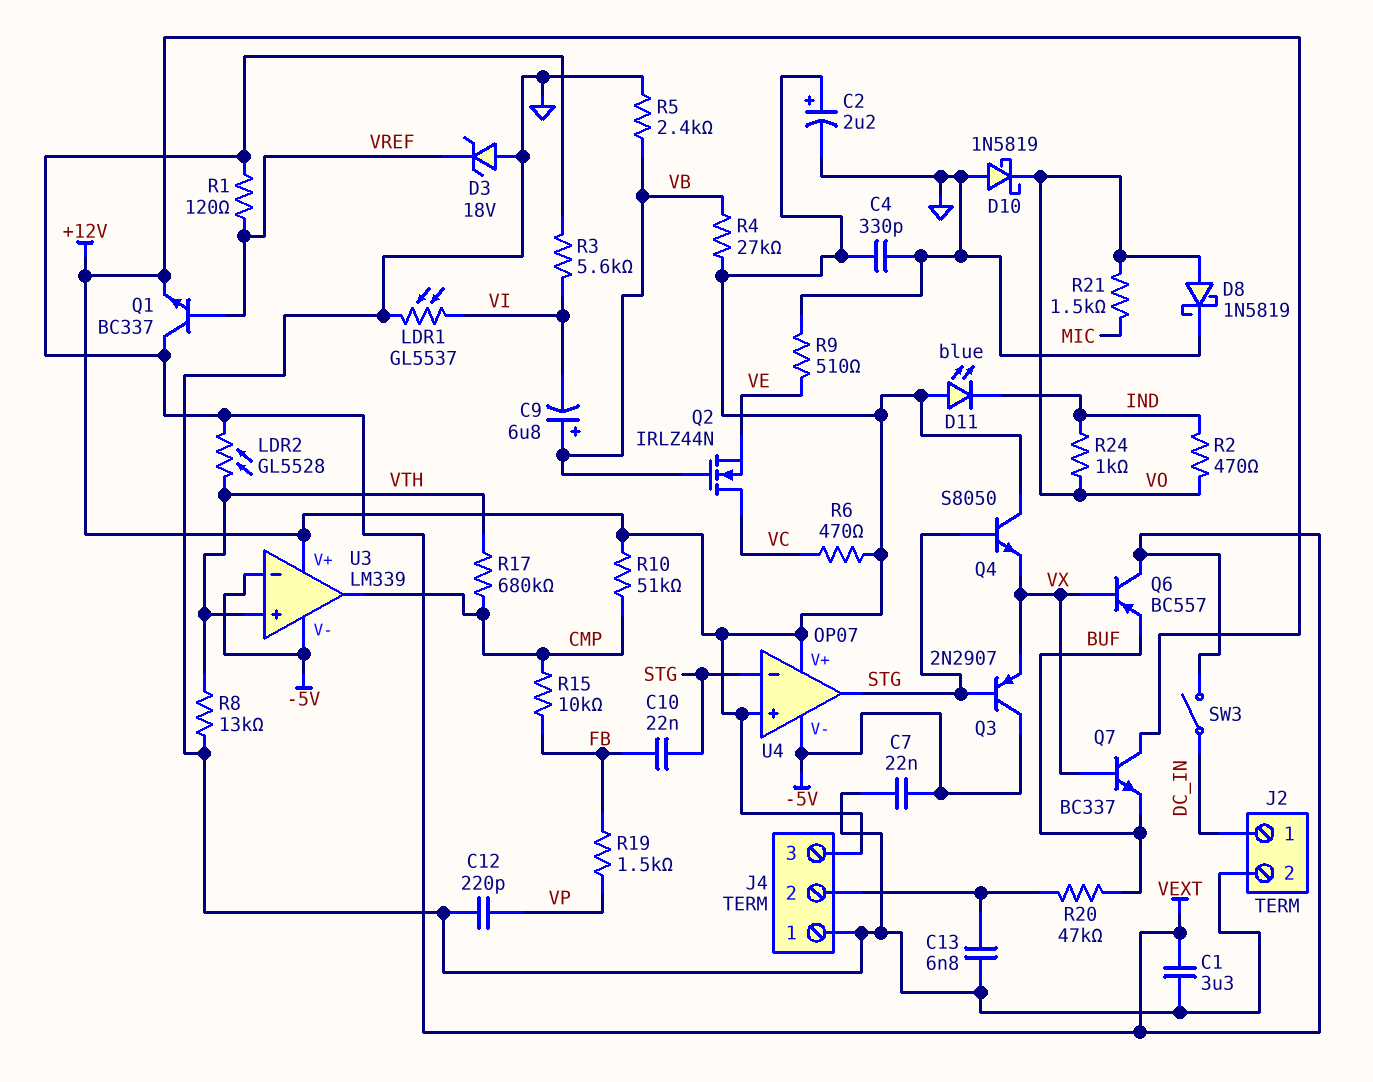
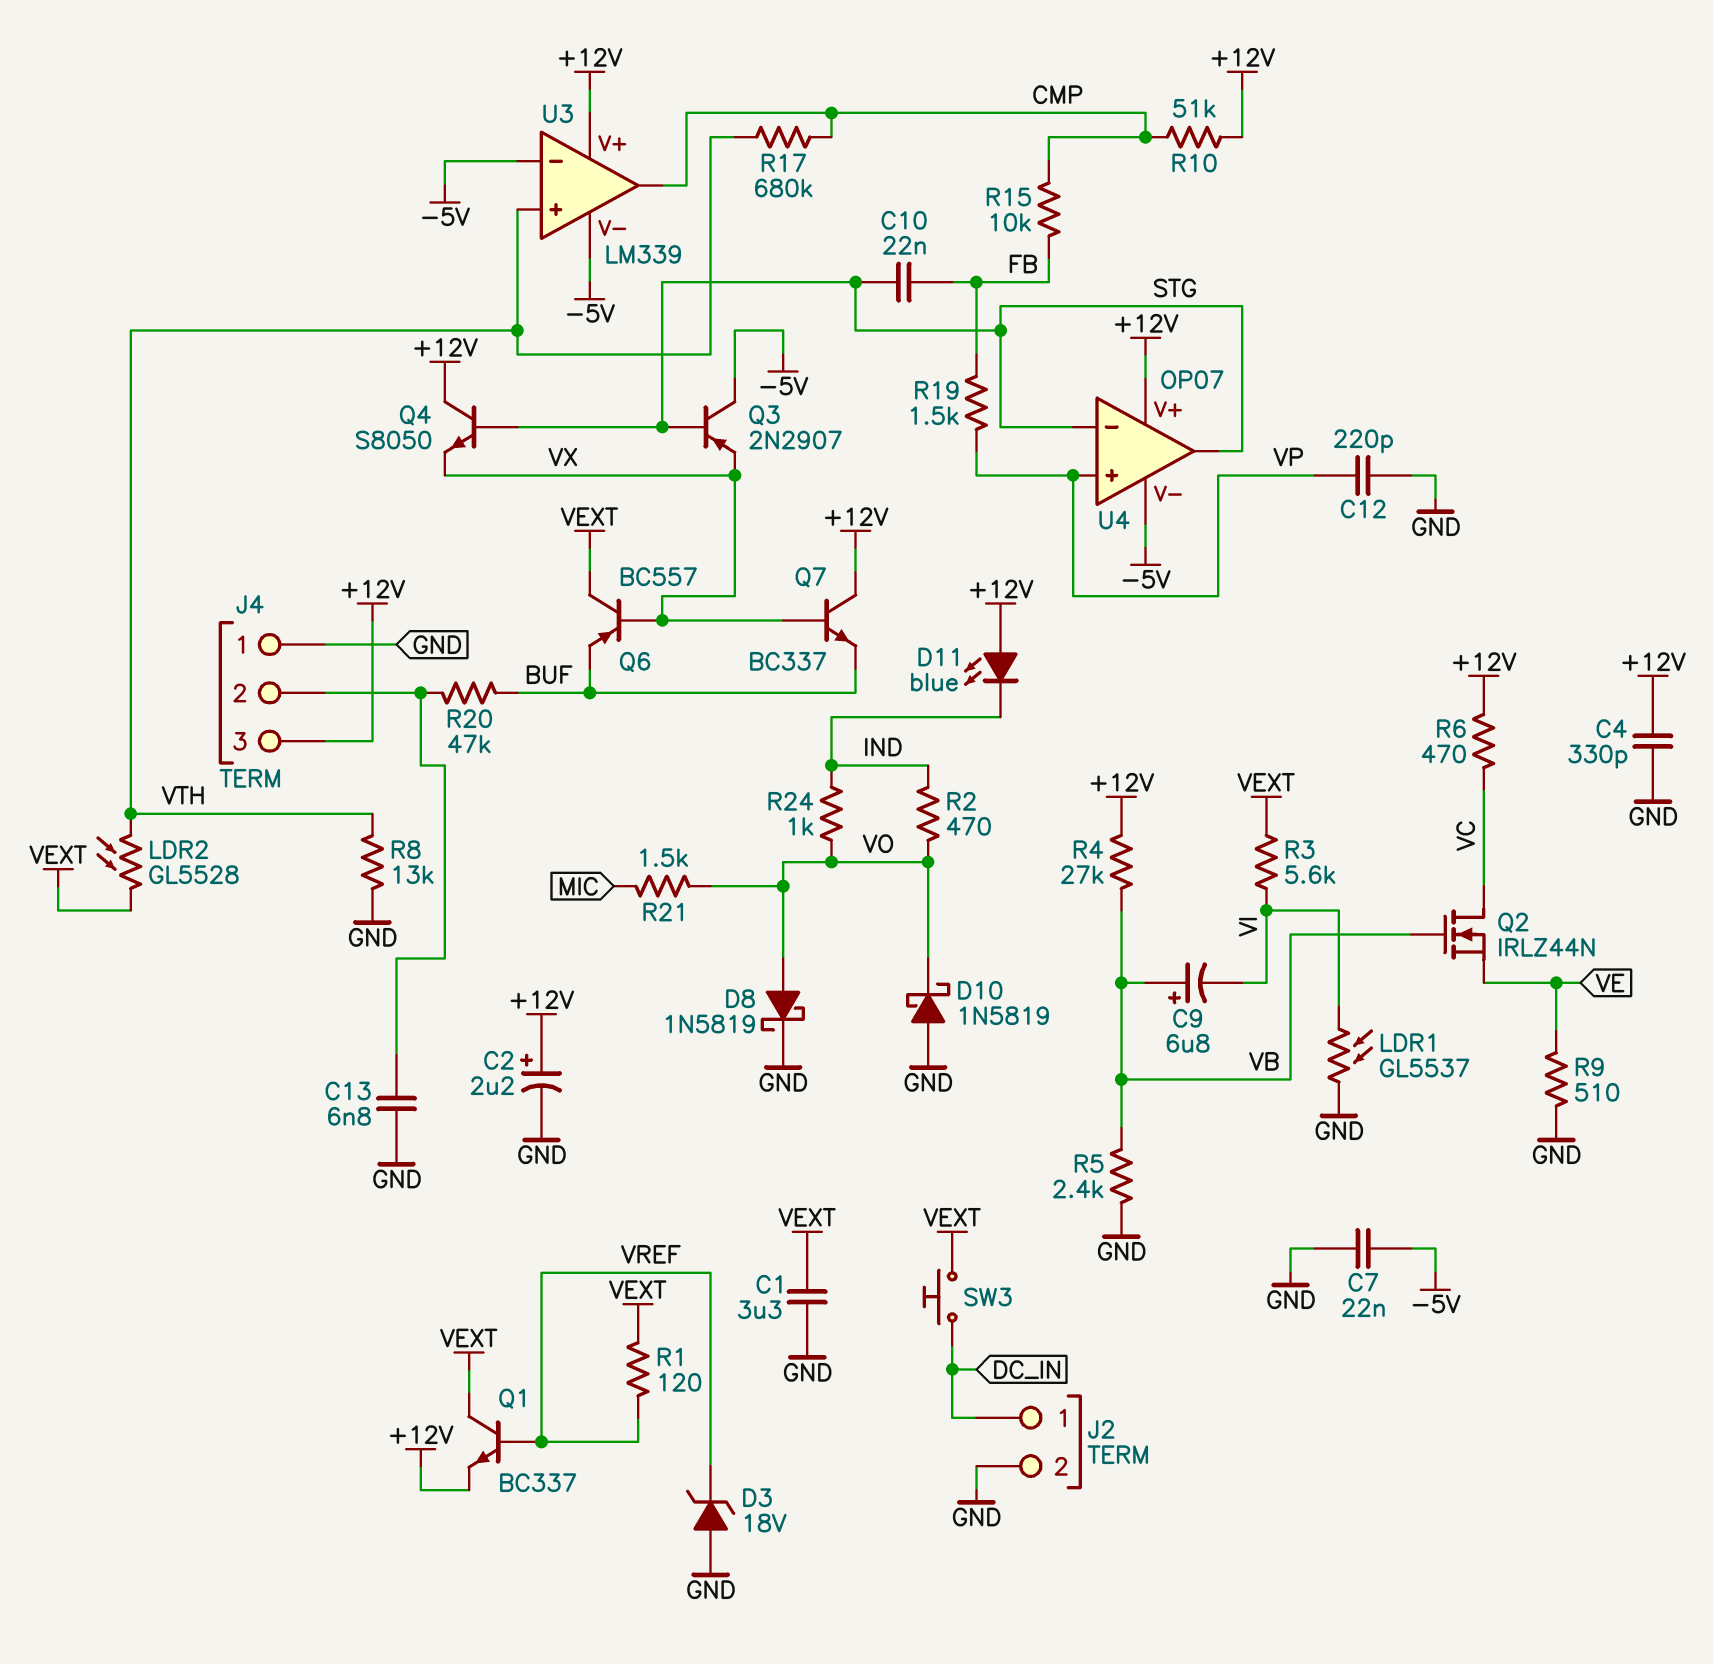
SW3: switch (DC_IN, VEXT) -> button (DC_IN, VEXT)
U4 pin in+: +12V -> VP

